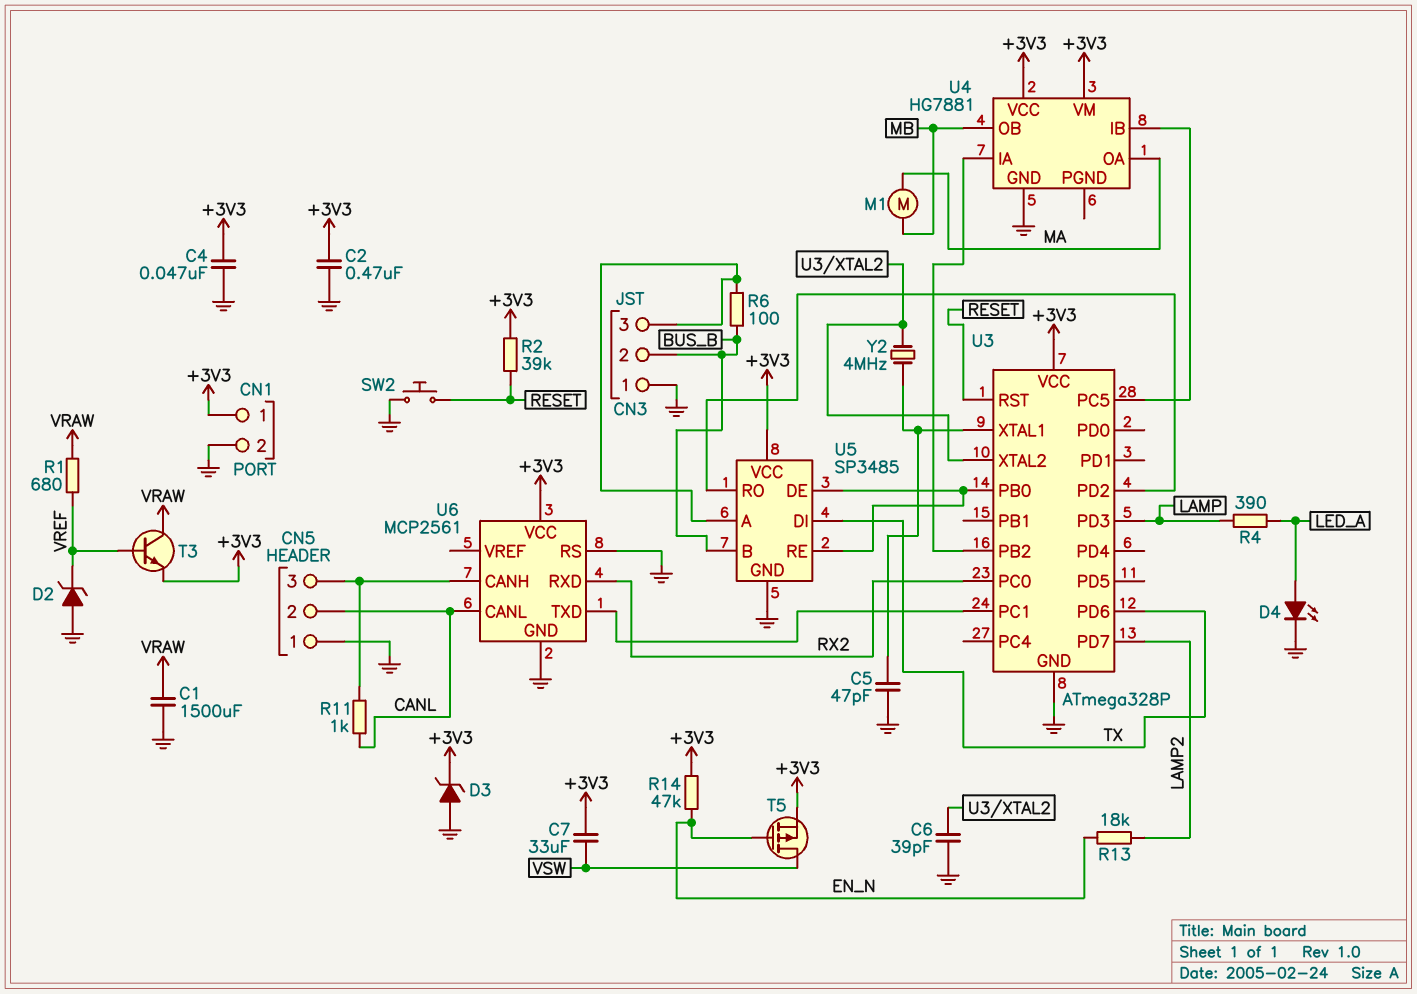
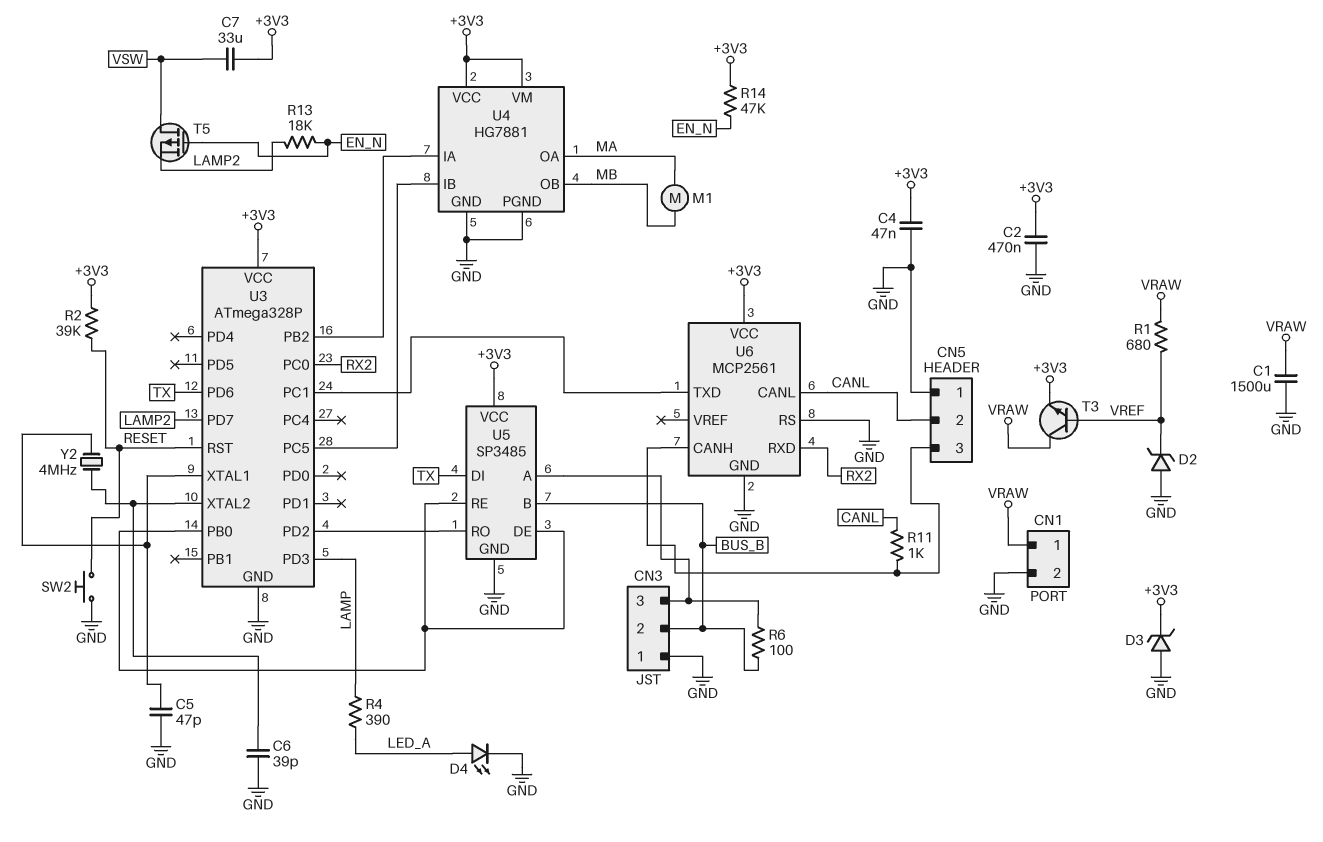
CN1 pin 1: +3V3 -> VRAW
T5: PMOS (G EN_N, D VSW, S +3V3) -> PMOS (G EN_N, D VSW, S LAMP2)
U4 pin PGND: none -> GND

